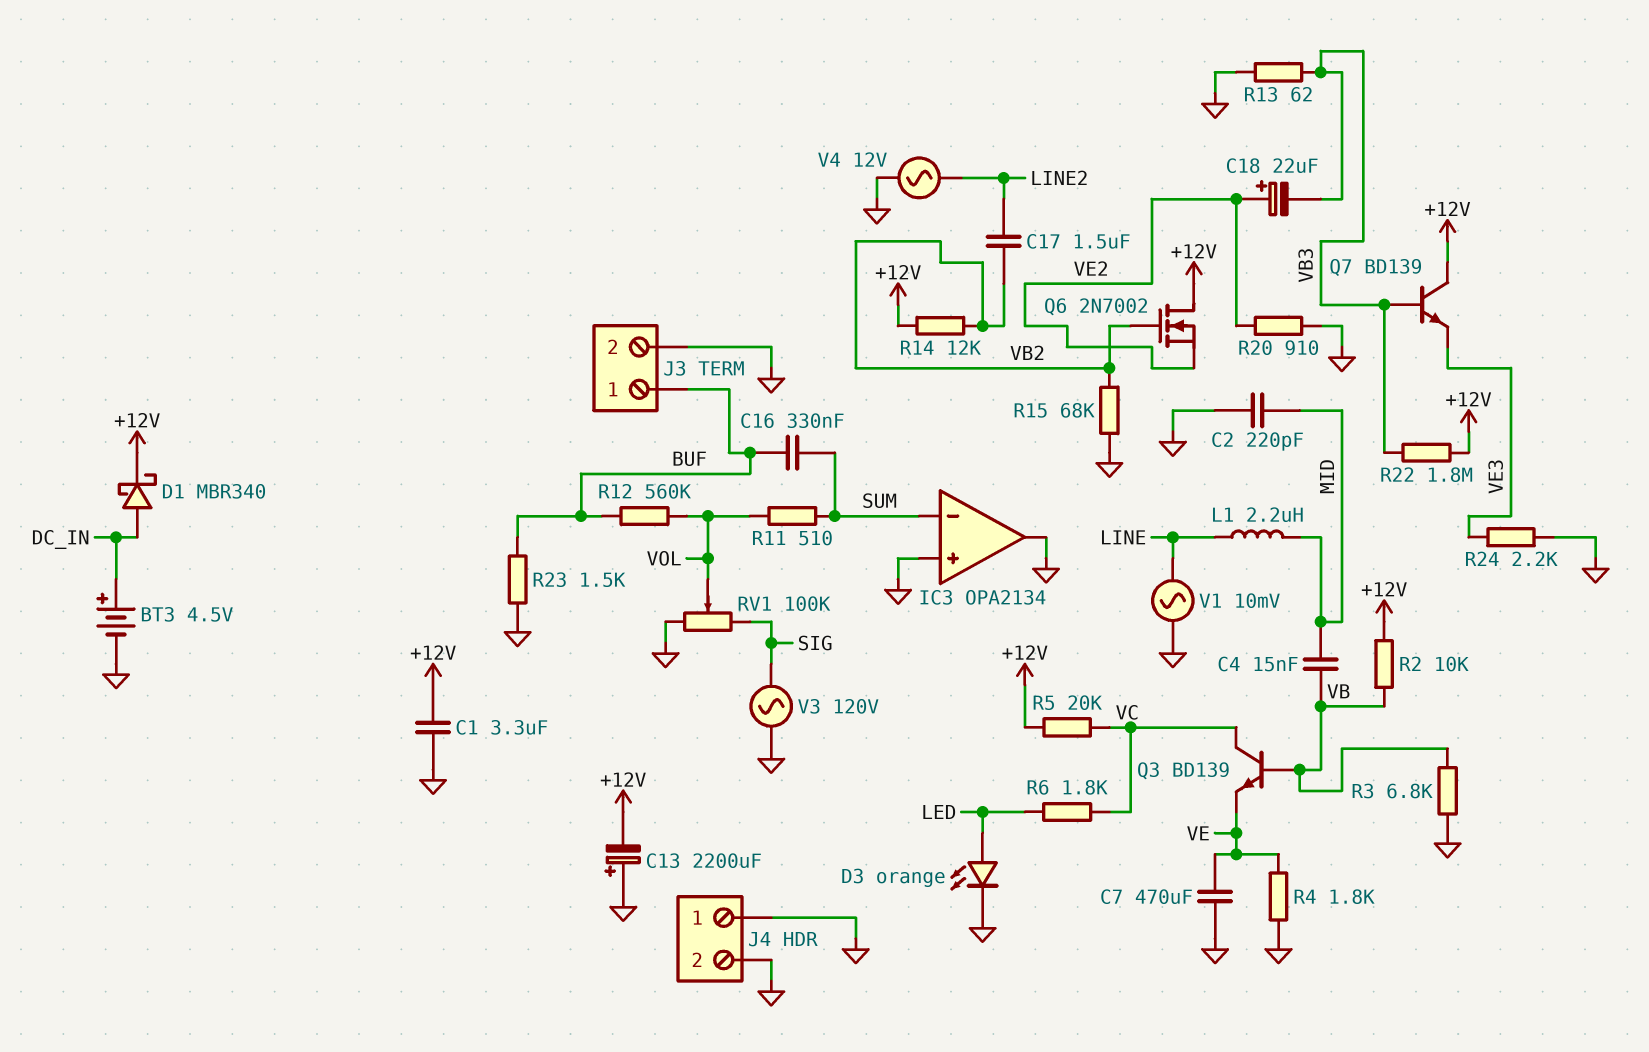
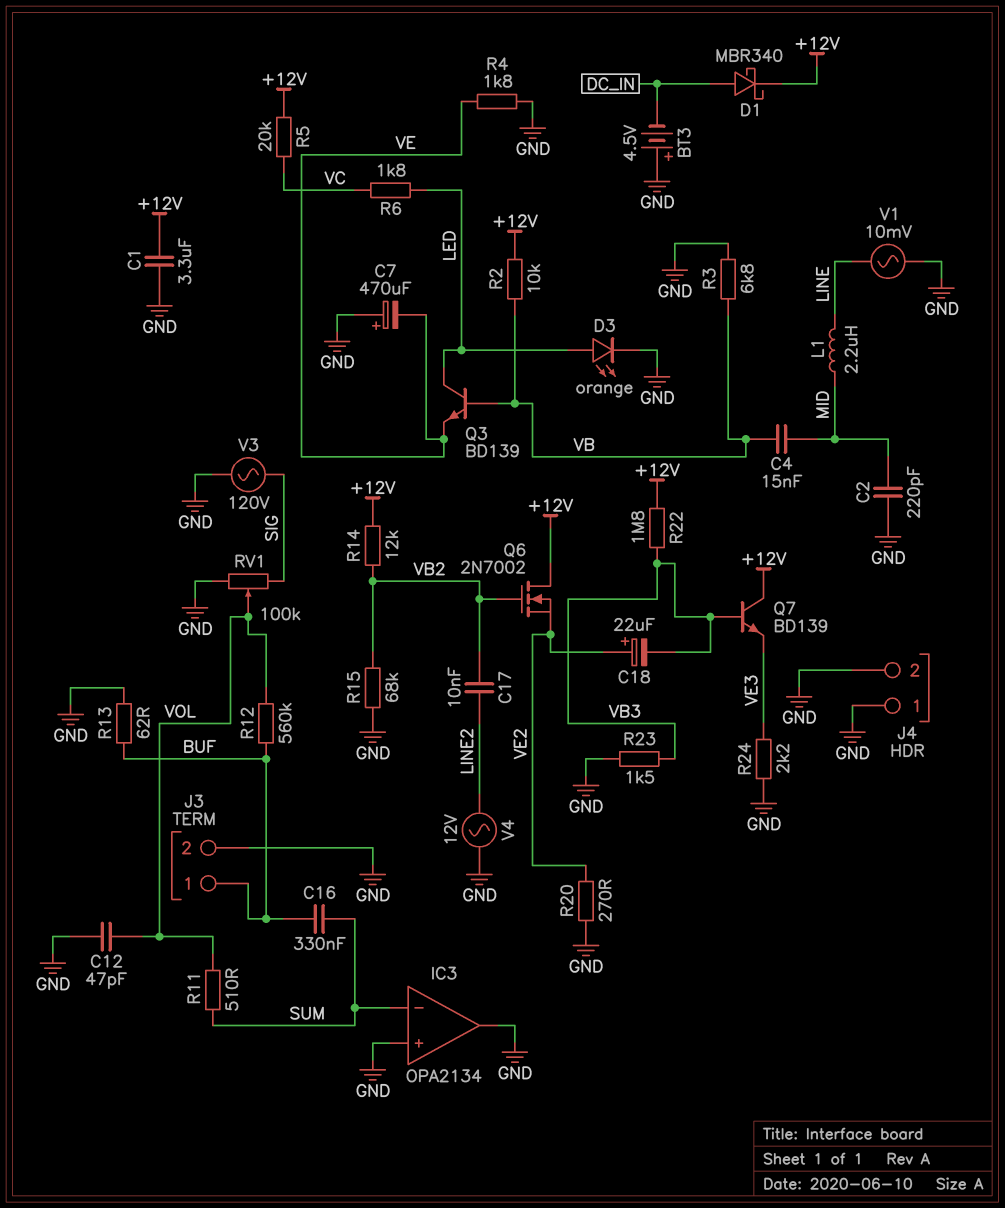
BT3: 4.5V (plus DC_IN, minus GND) -> 4.5V (plus GND, minus DC_IN)
C7: 470uF (GND, VE) -> 470uF (plus GND, minus VE)
C12: none -> 47pF (GND, VOL)
C13: 2200uF (plus GND, minus +12V) -> none
C17: 1.5uF (LINE2, VB2) -> 10nF (LINE2, VB2)
Q3: NPN BD139 (B VB, C VC, E VE) -> NPN BD139 (B VB, C LED, E VE)
R13: 62 (GND, VB3) -> 62 (BUF, GND)
R20: 910 (GND, VE2) -> 270 (GND, VE2)
R23: 1.5k (BUF, GND) -> 1.5k (GND, VB3)

